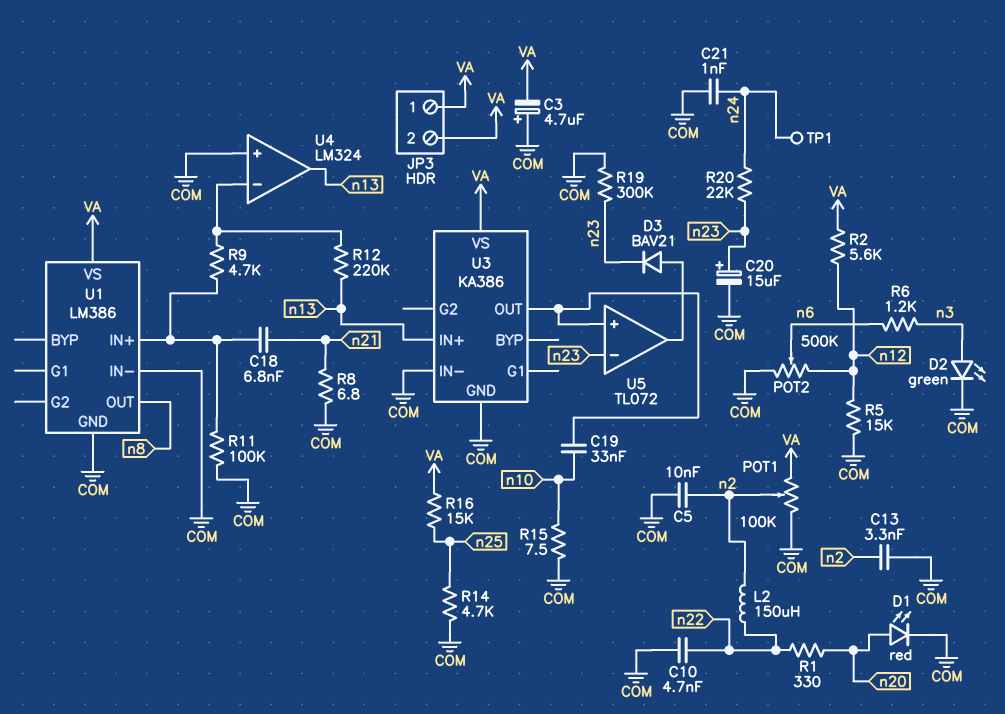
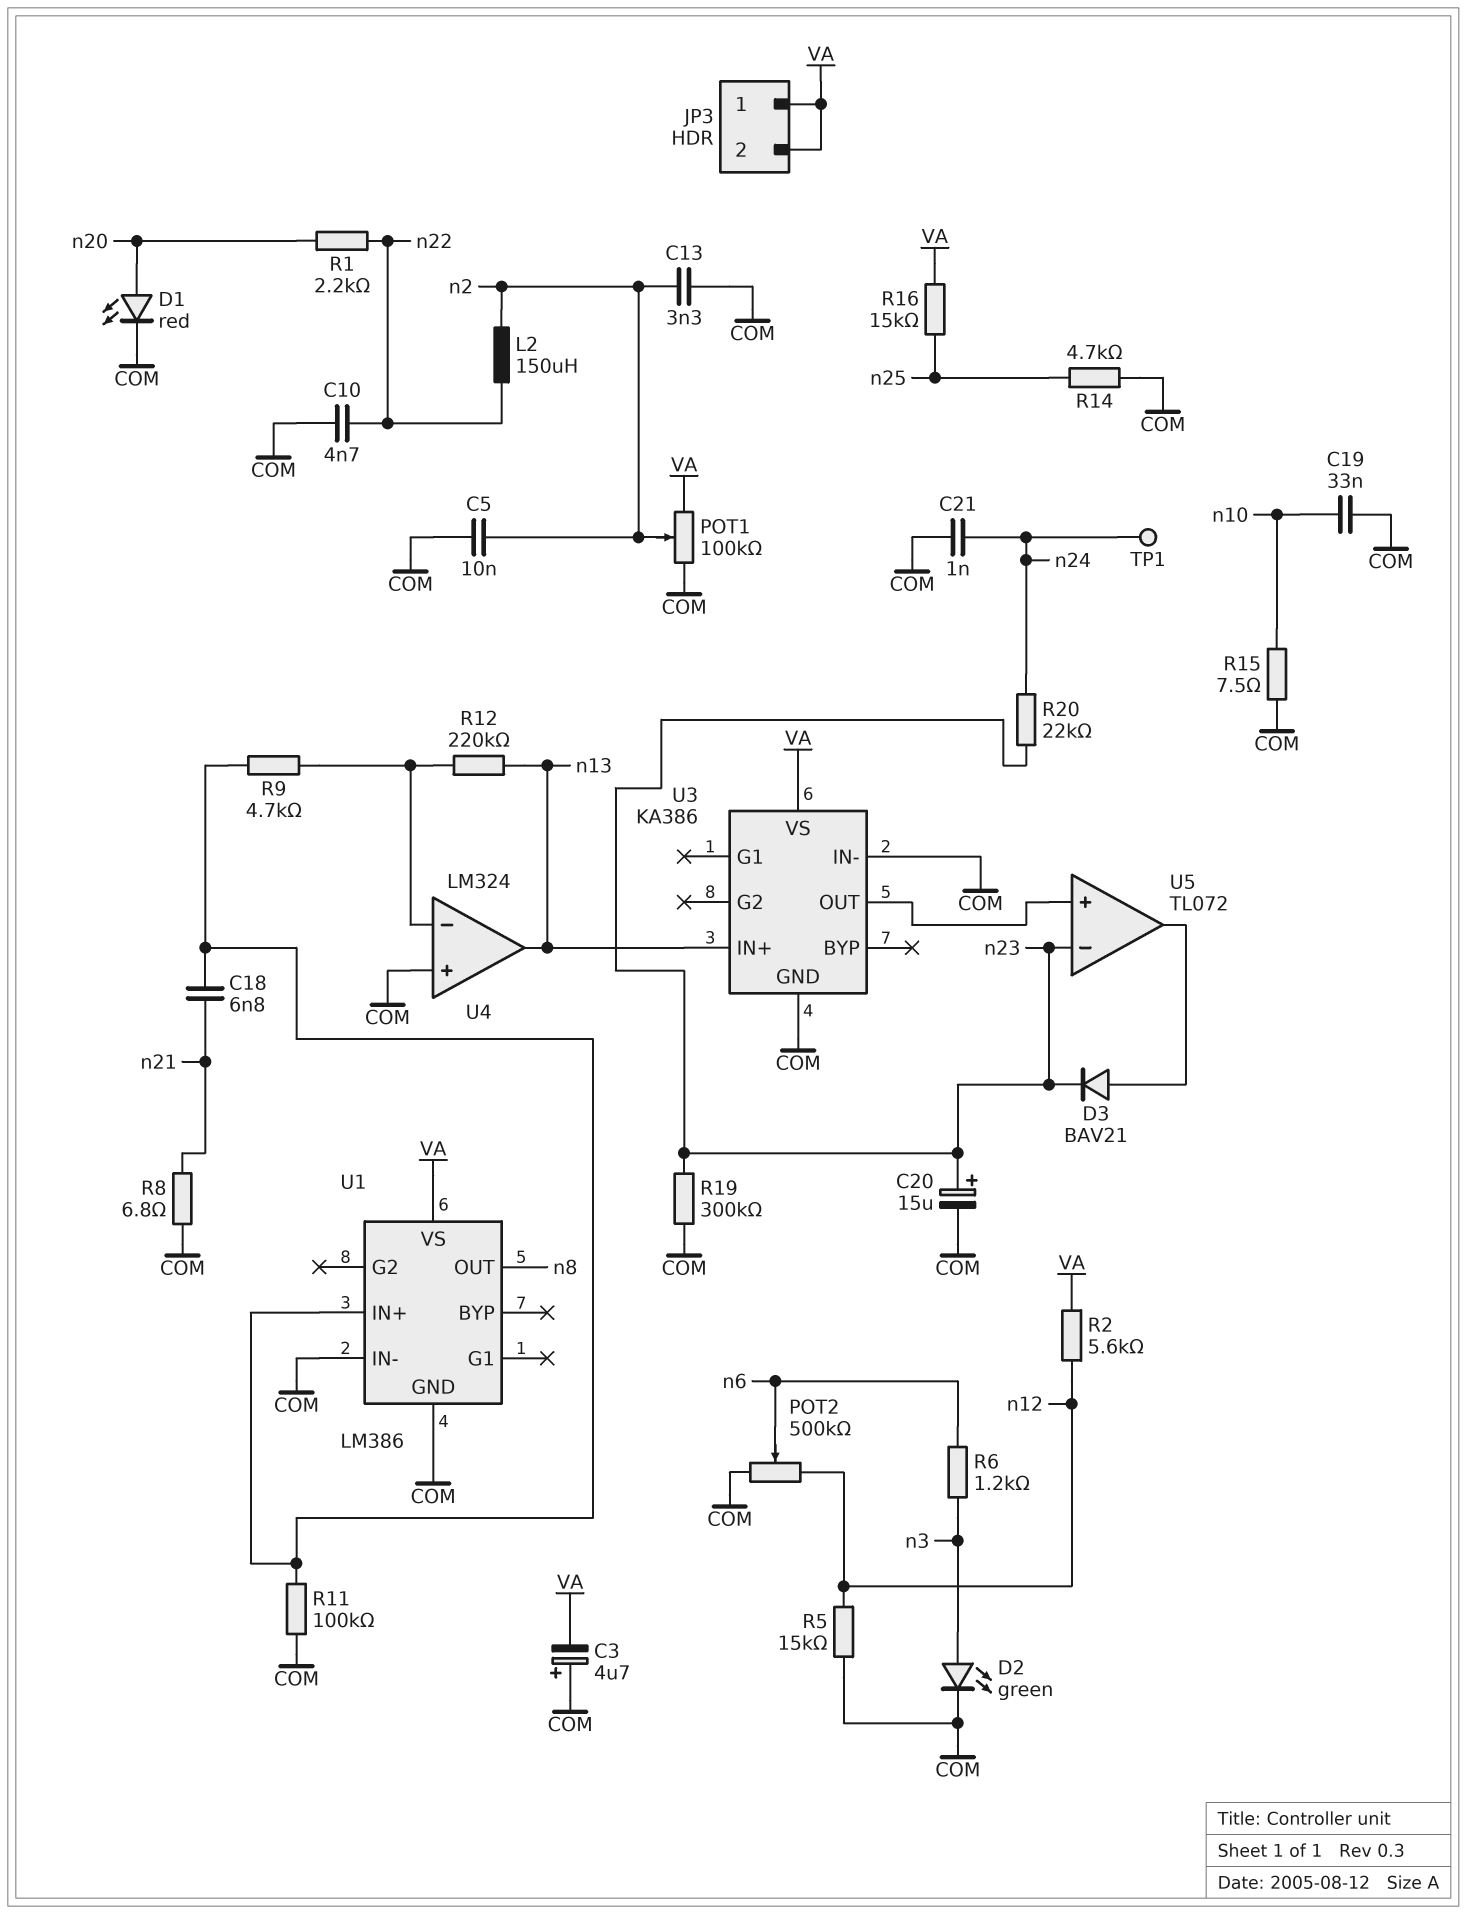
C19: 33nF (U3/OUT, n10) -> 33nF (COM, n10)
R1: 330 (n20, n22) -> 2.2k (n20, n22)

